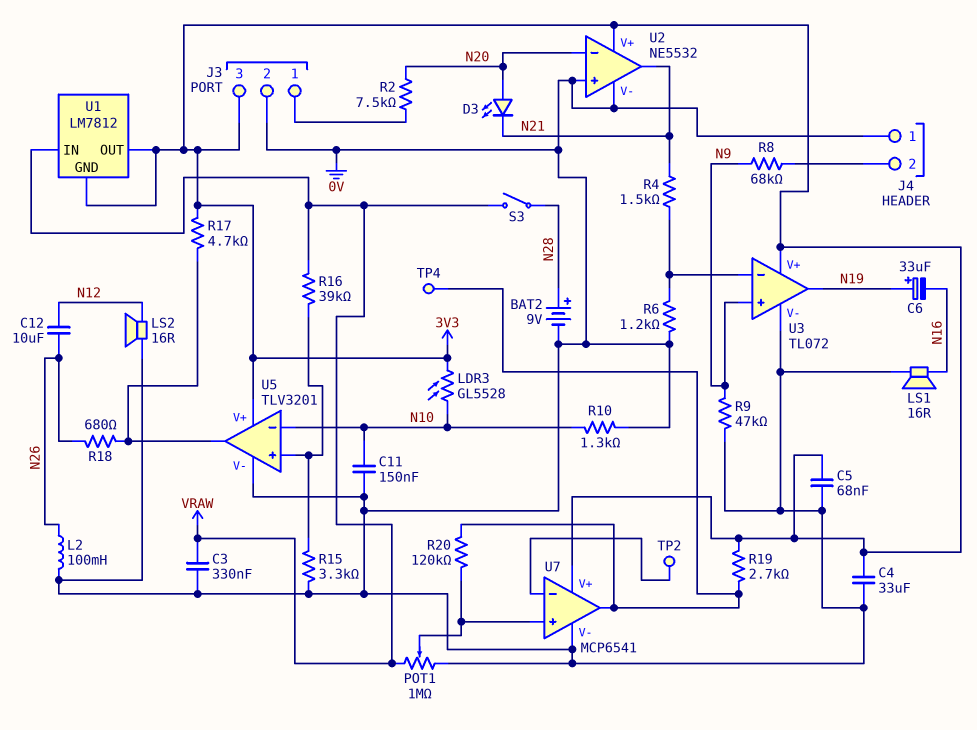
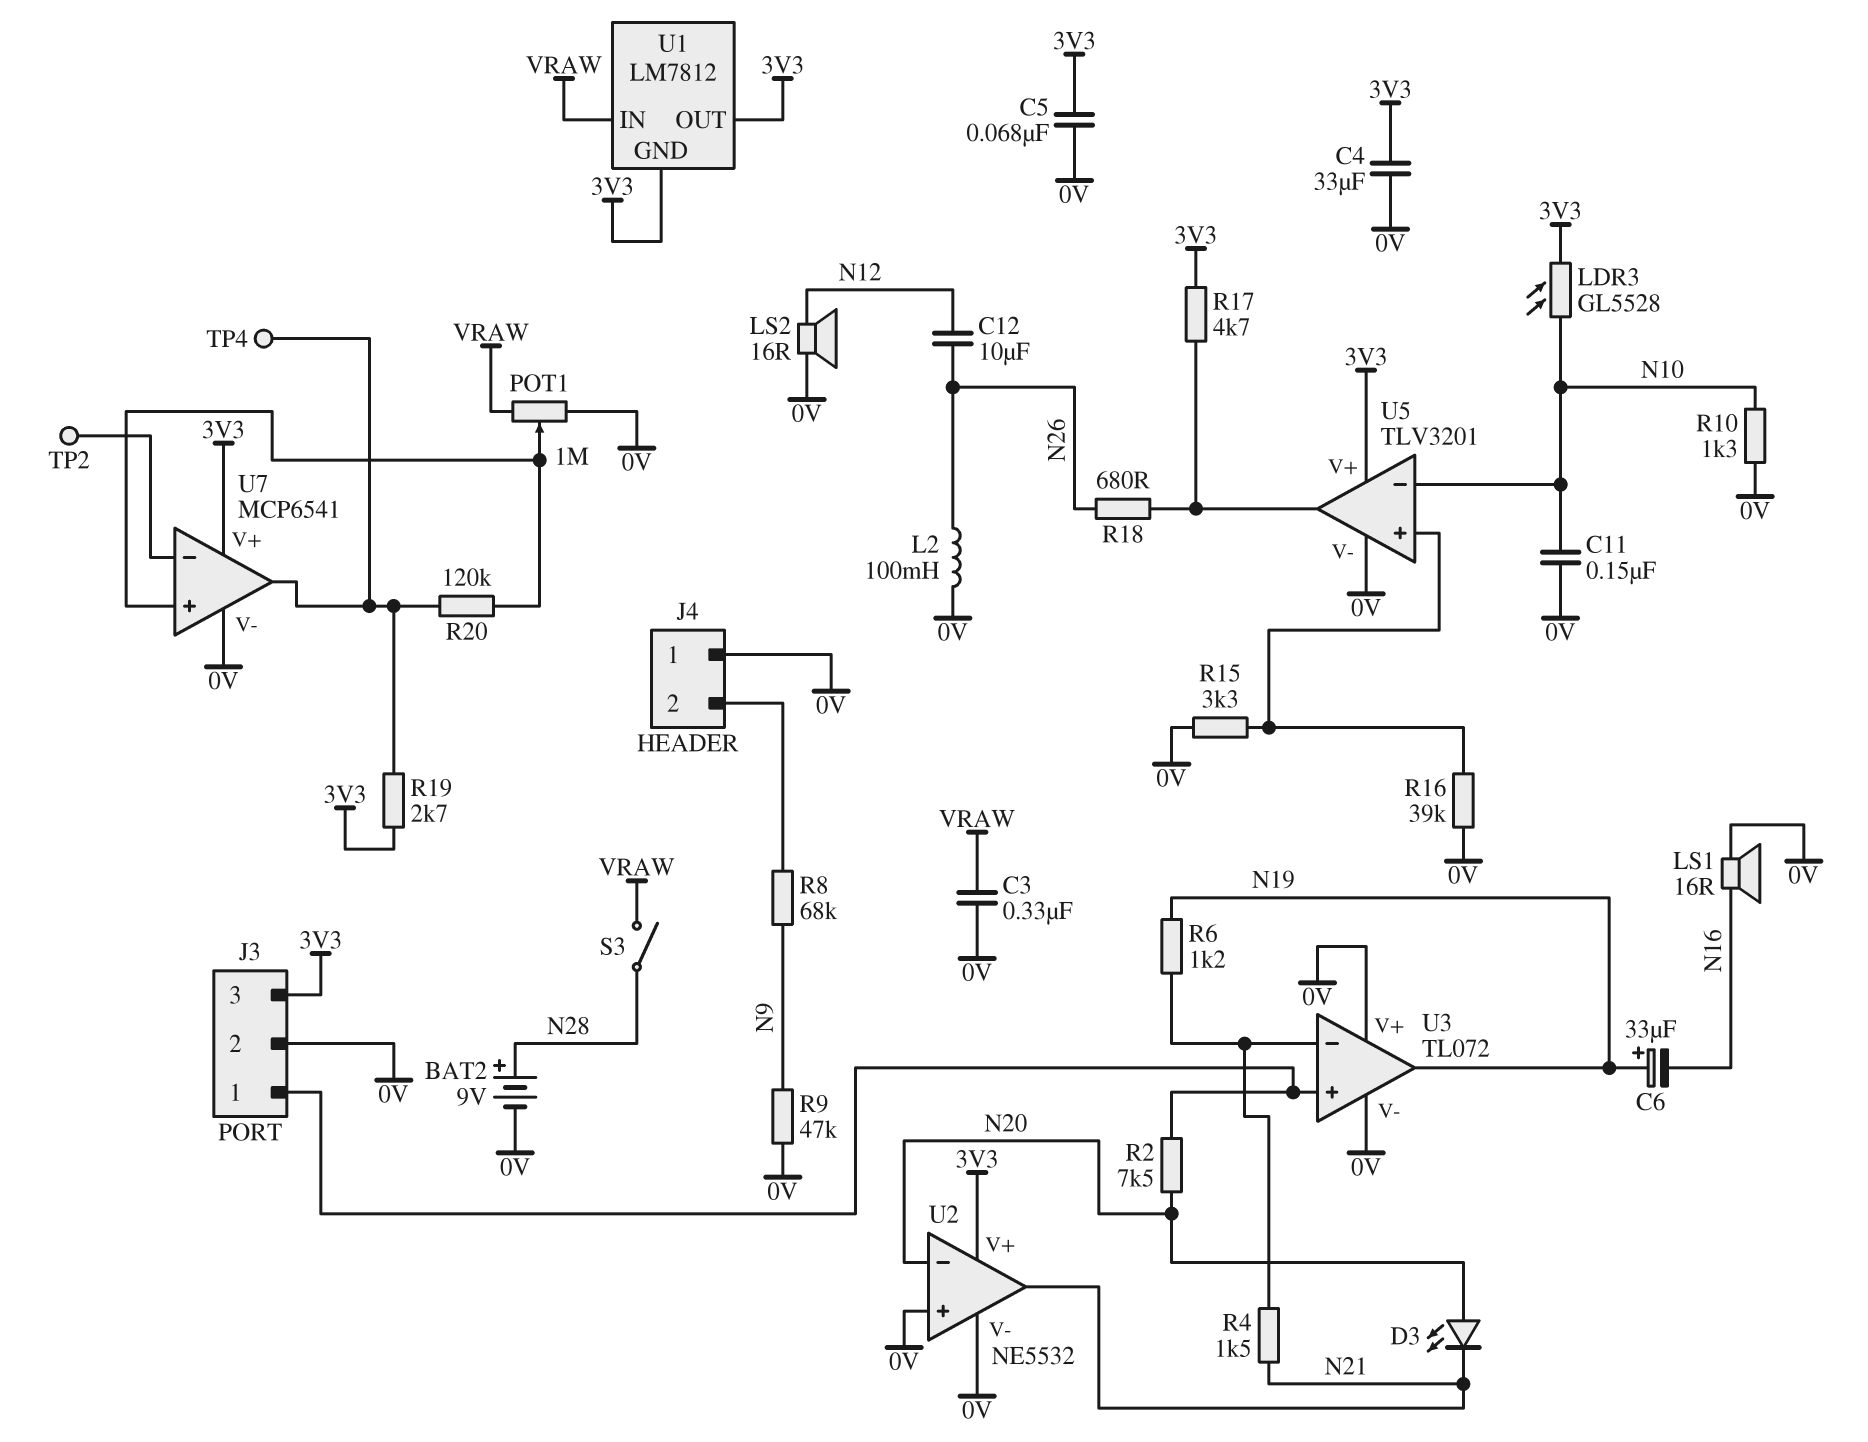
R6: 1.2k (0V, U3/in-) -> 1.2k (N19, U3/in-)
R16: 39k (U5/in+, VRAW) -> 39k (0V, U5/in+)
U3 pin V+: 3V3 -> 0V
U3 pin in+: N9 -> J3/1

